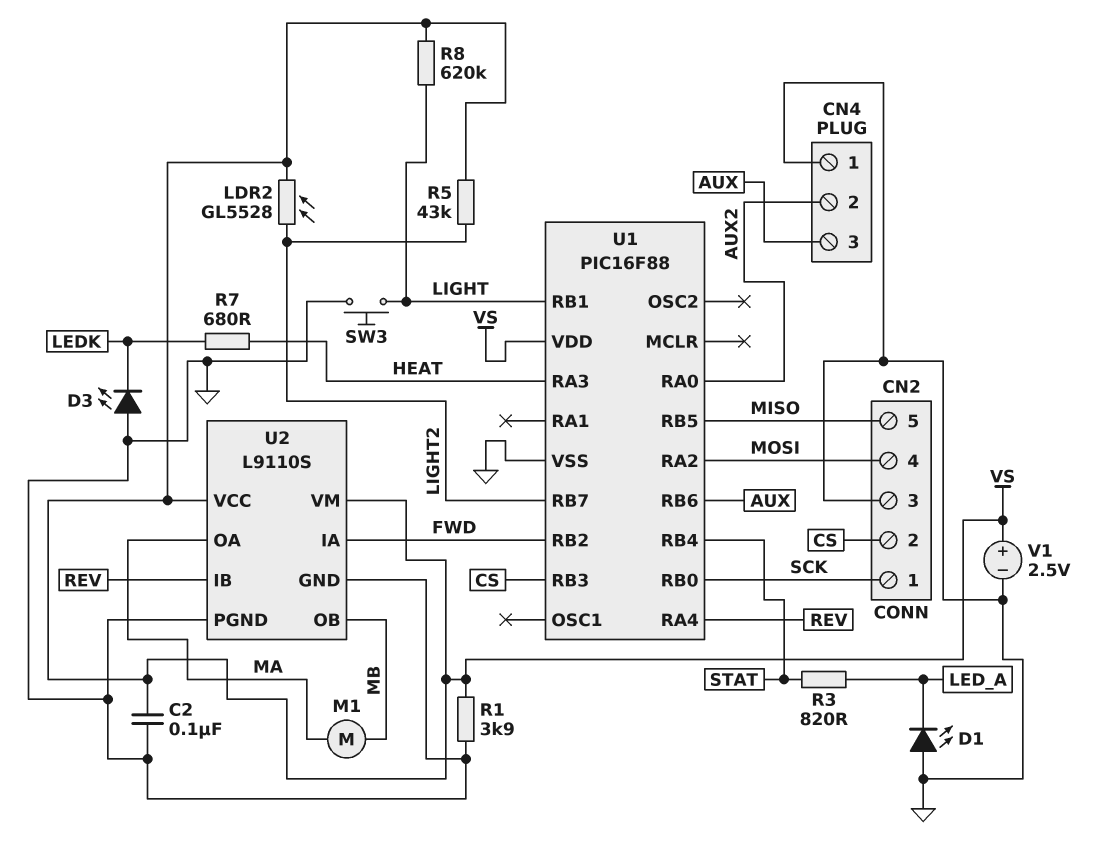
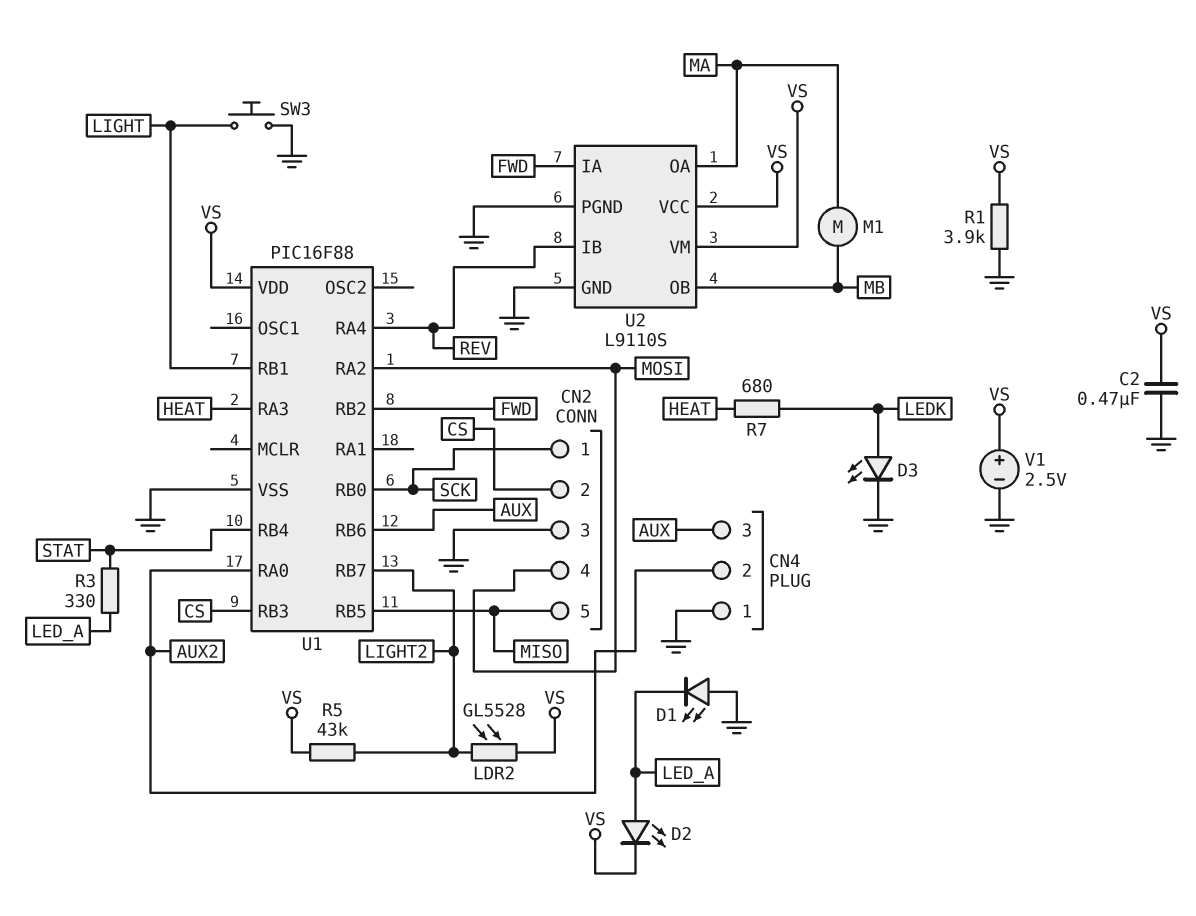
C2: 100nF (GND, VS) -> 470nF (GND, VS)
D2: none -> LED (A LED_A, K VS)
D3: LED (A GND, K LEDK) -> LED (A LEDK, K GND)
R3: 820 (LED_A, STAT) -> 330 (LED_A, STAT)
R8: 620k (LIGHT, VS) -> none

